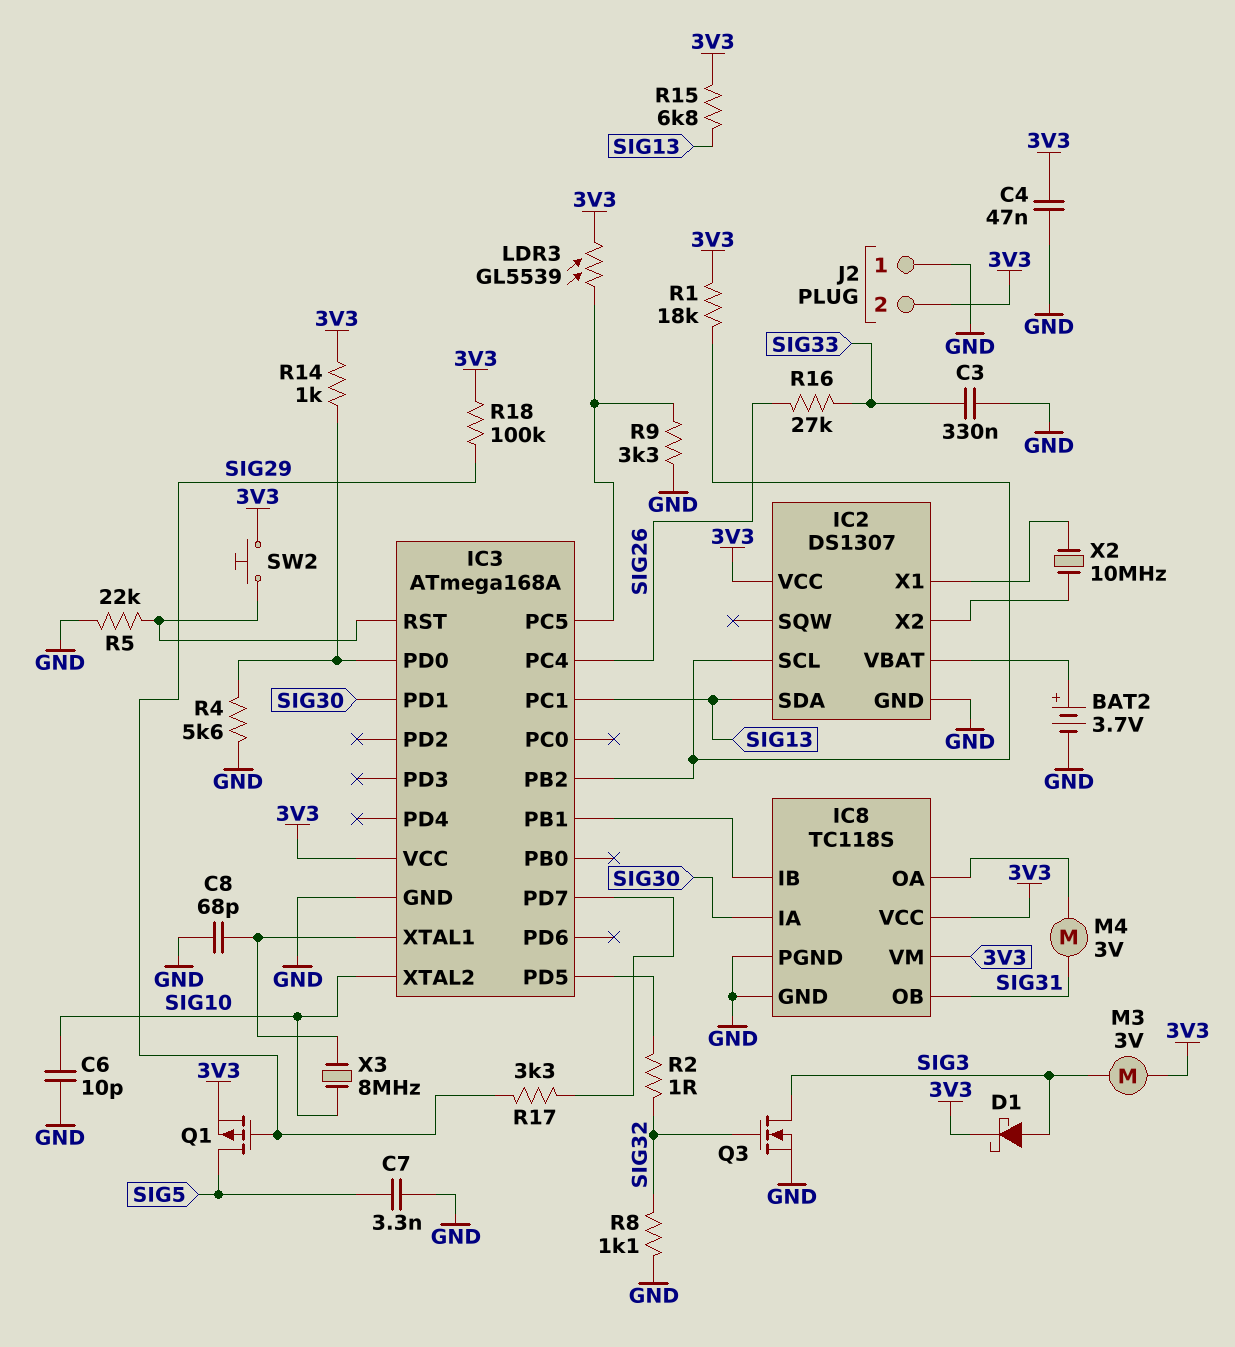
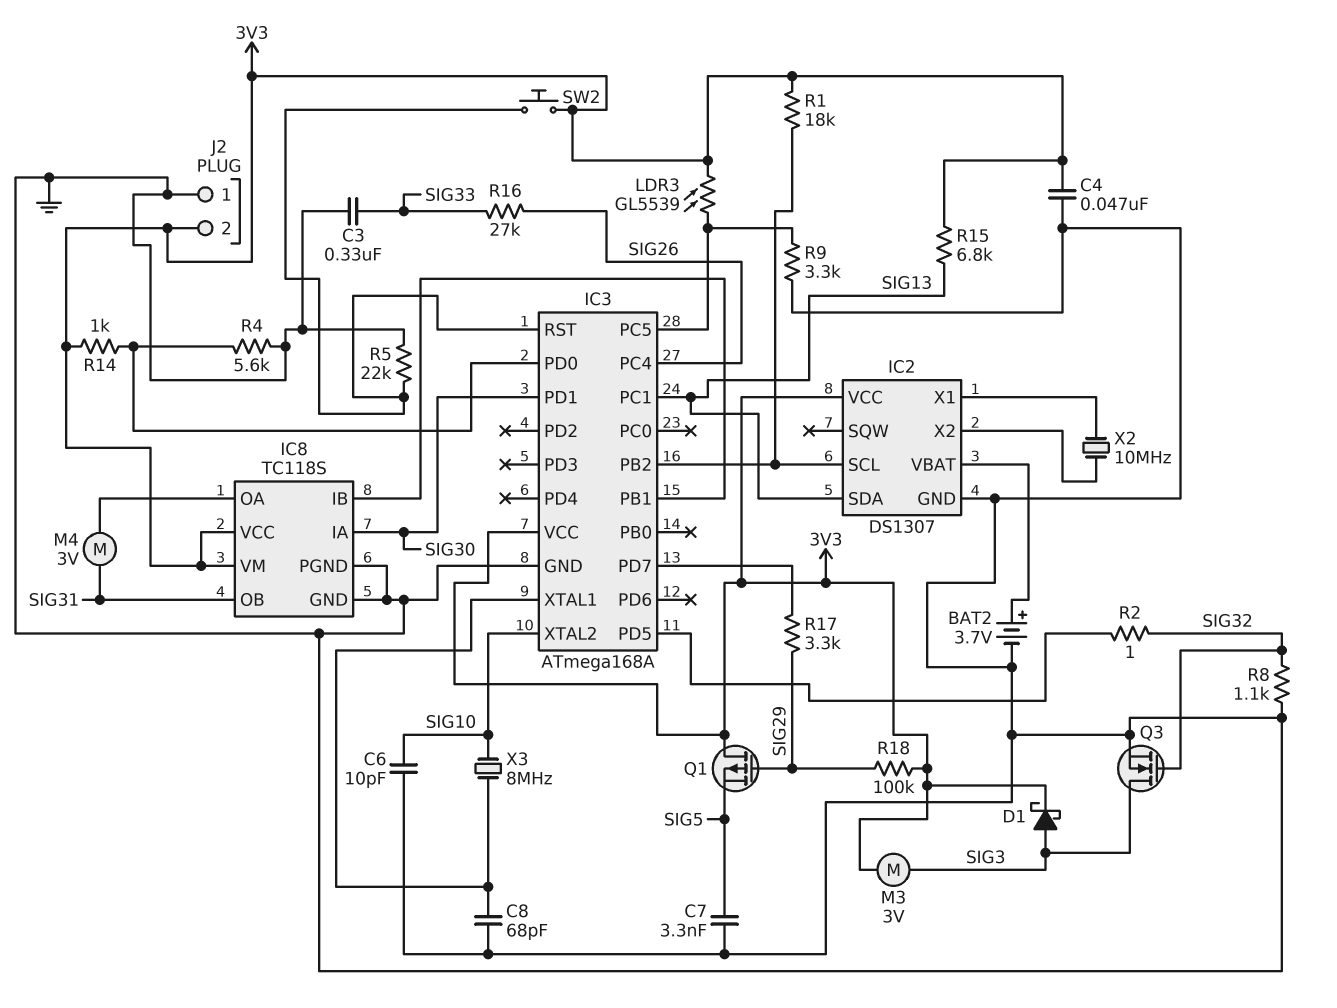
Q1: PMOS (G SIG29, D SIG5, S 3V3) -> PMOS (G SIG29, D 3V3, S SIG5)

